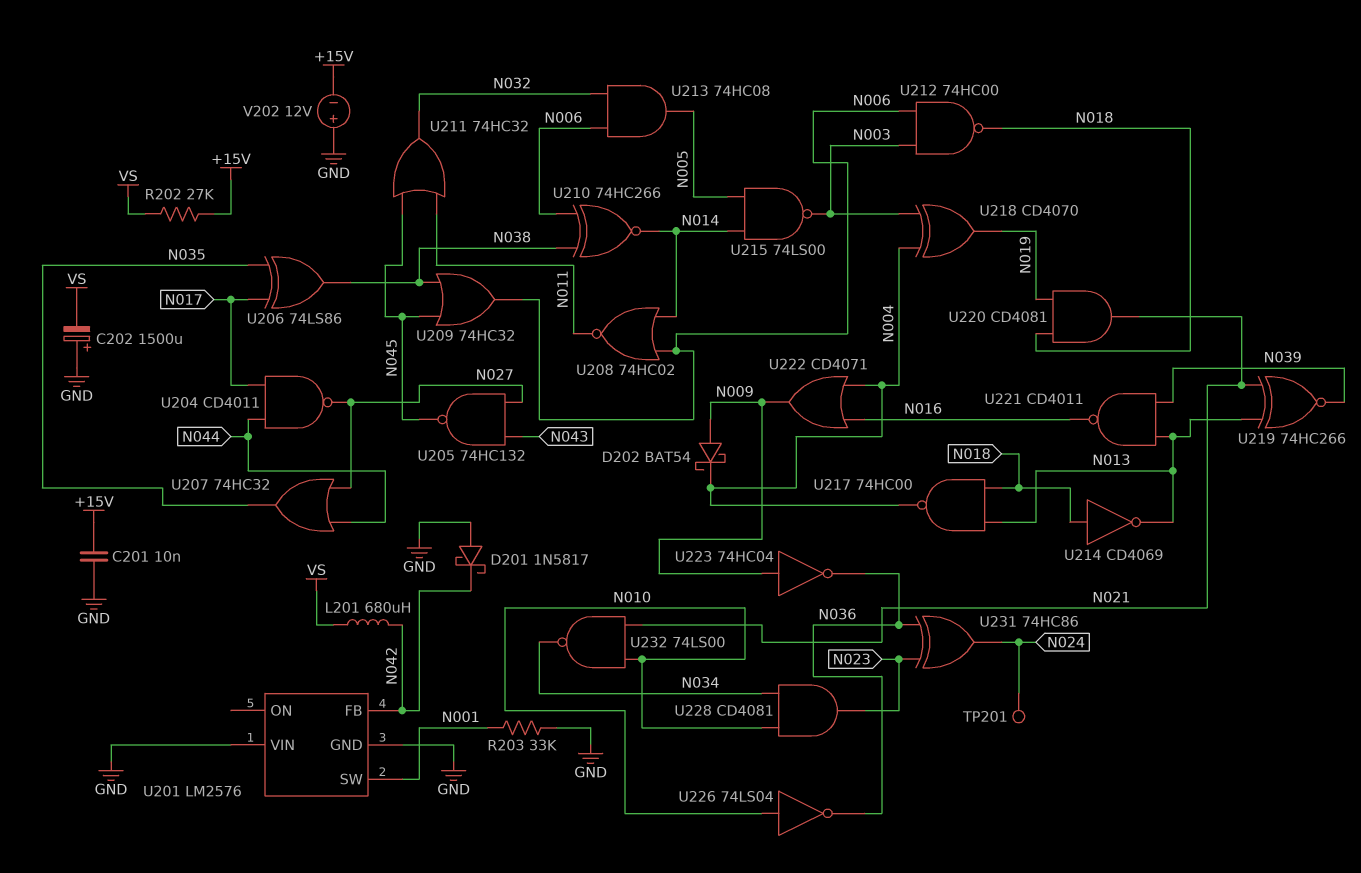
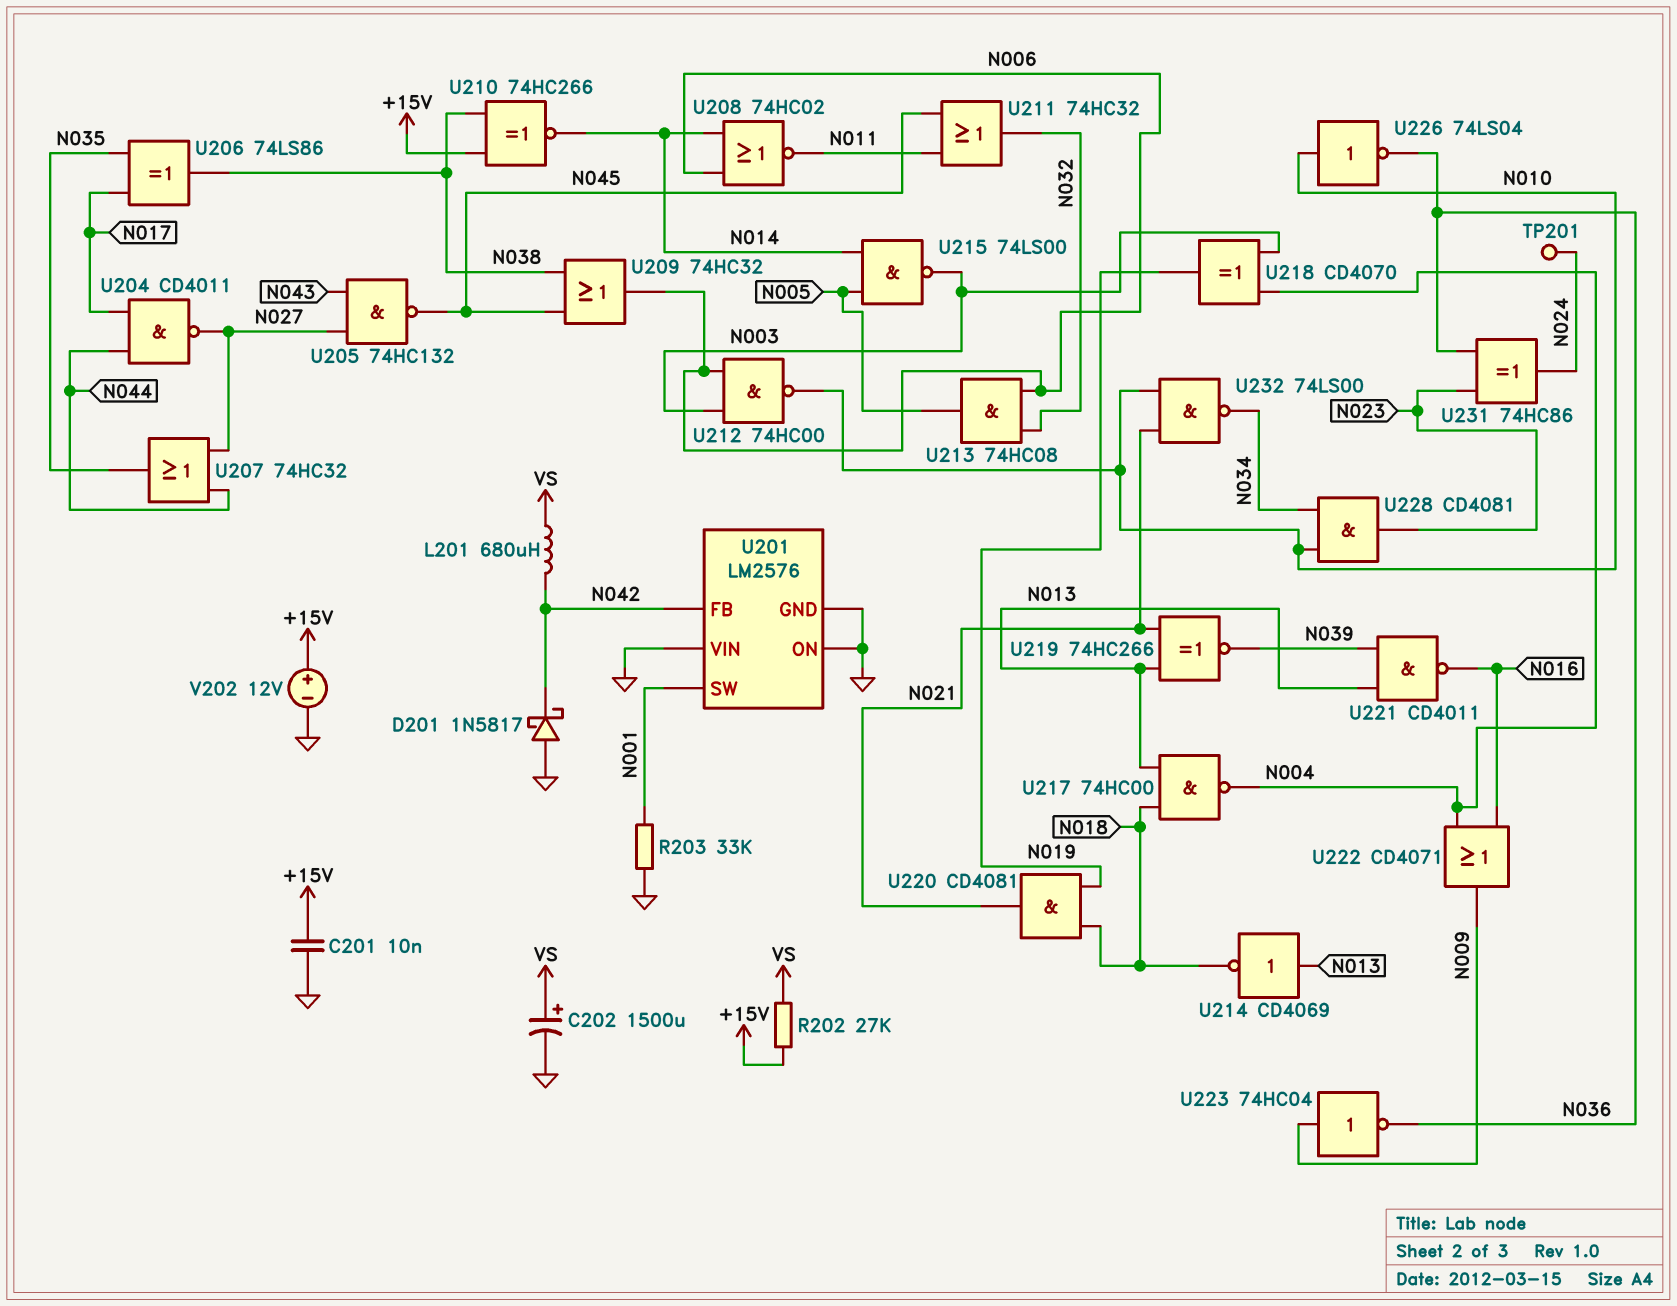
C202: 1500uF (plus GND, minus VS) -> 1500uF (plus VS, minus GND)
D202: schottky BAT54 (A N009, K N004) -> none
U201 pin ON: none -> GND
U210: XNOR 74HC266 (in N006, in N038, out N014) -> XNOR 74HC266 (in +15V, in N038, out N014)
U212: NAND 74HC00 (in N003, in N006, out N018) -> NAND 74HC00 (in N003, in N006, out N010)
U214: NOT CD4069 (in N018, out N013) -> NOT CD4069 (in N013, out N018)
V202: 12V (plus GND, minus +15V) -> 12V (plus +15V, minus GND)

